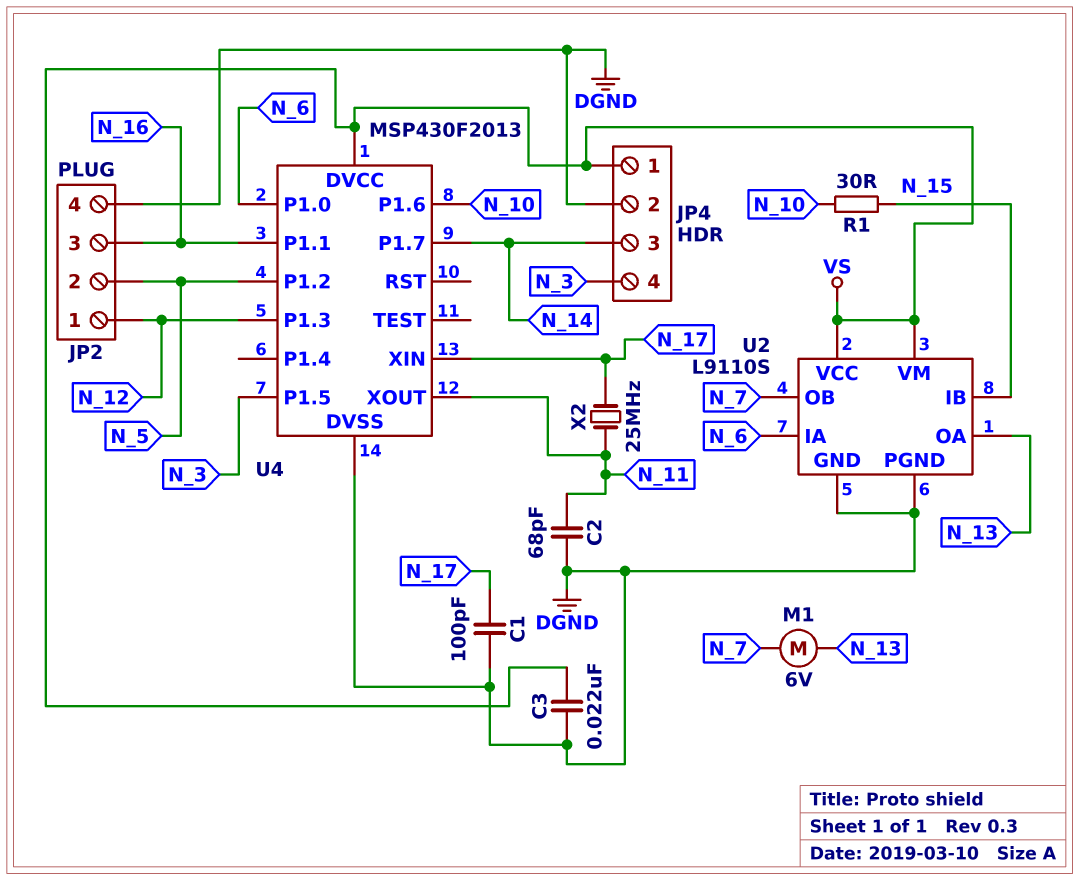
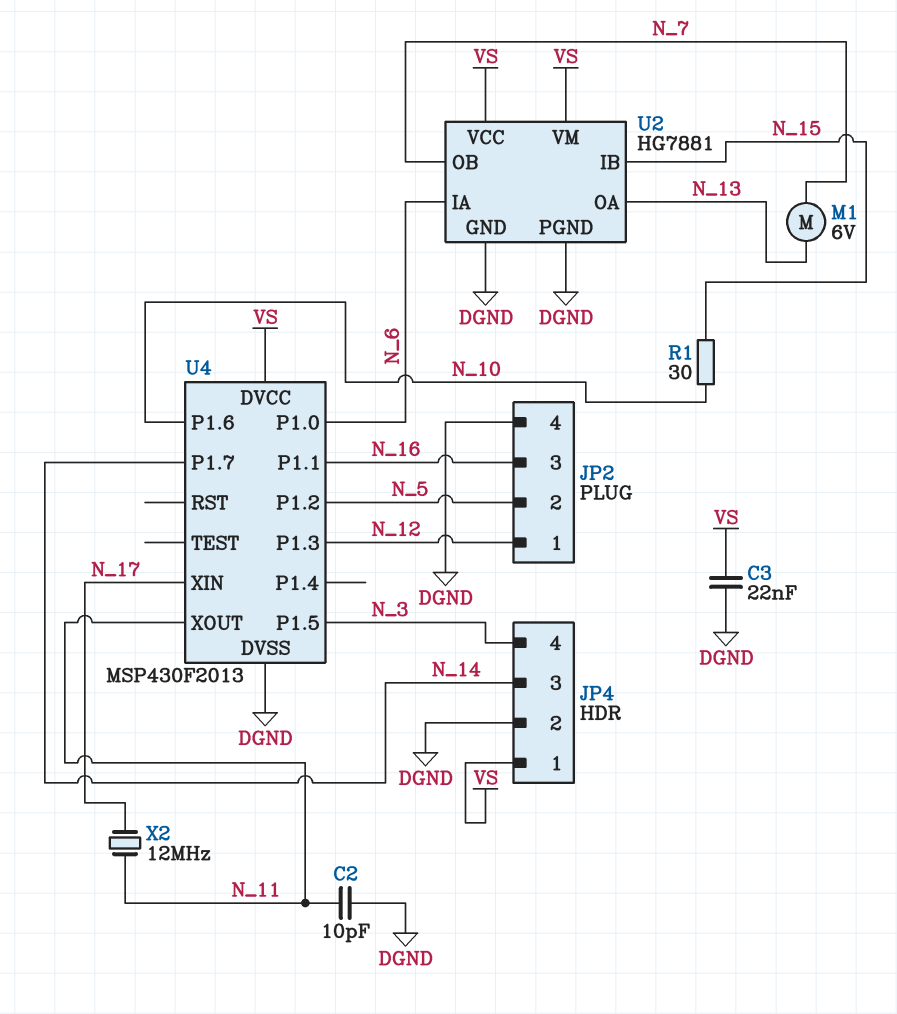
C1: 100pF (DGND, N_17) -> none
C2: 68pF (DGND, N_11) -> 10pF (DGND, N_11)
U2: L9110S -> HG7881
X2: 25MHz (N_11, N_17) -> 12MHz (N_11, N_17)

